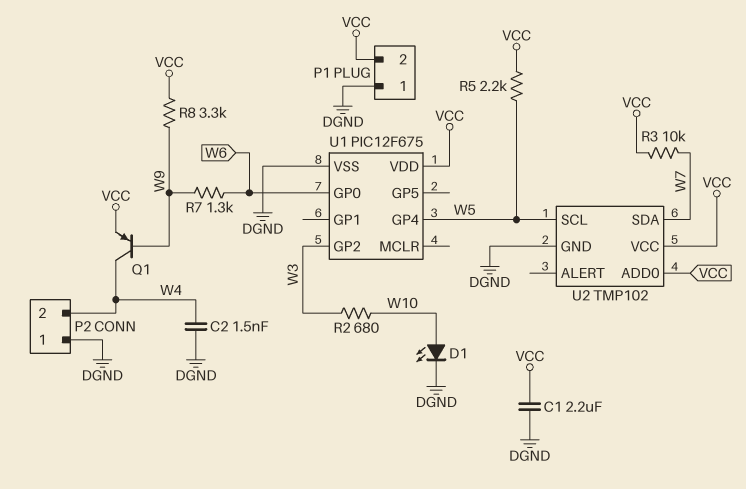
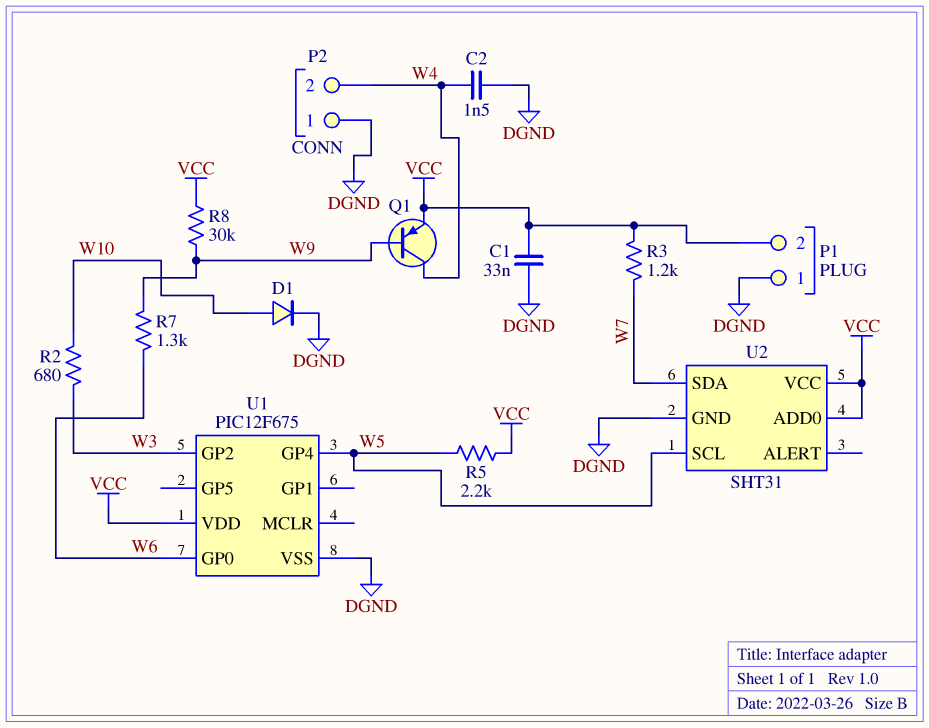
C1: 2.2uF (DGND, VCC) -> 33nF (DGND, VCC)
D1: LED (A W10, K DGND) -> diode (A W10, K DGND)
R3: 10k (VCC, W7) -> 1.2k (VCC, W7)
R8: 3.3k (VCC, W9) -> 30k (VCC, W9)
U2: TMP102 -> SHT31

